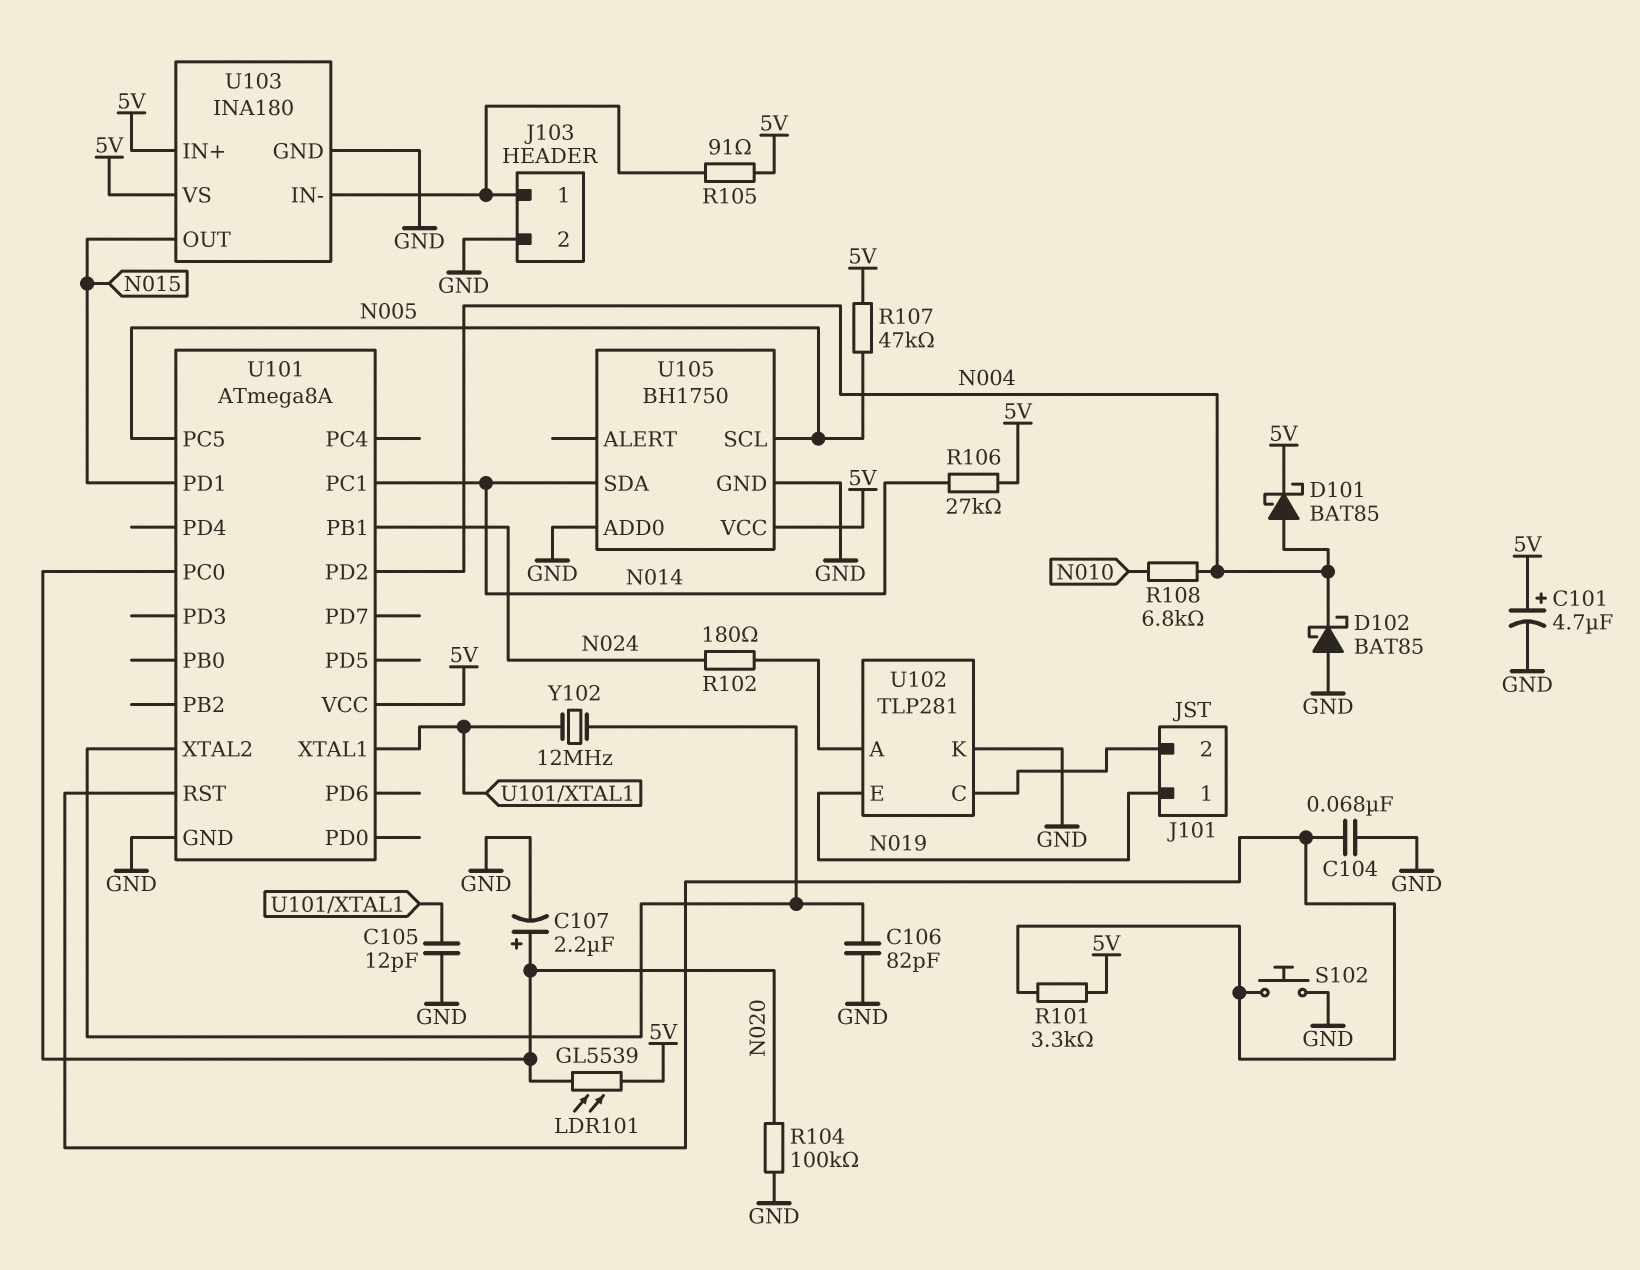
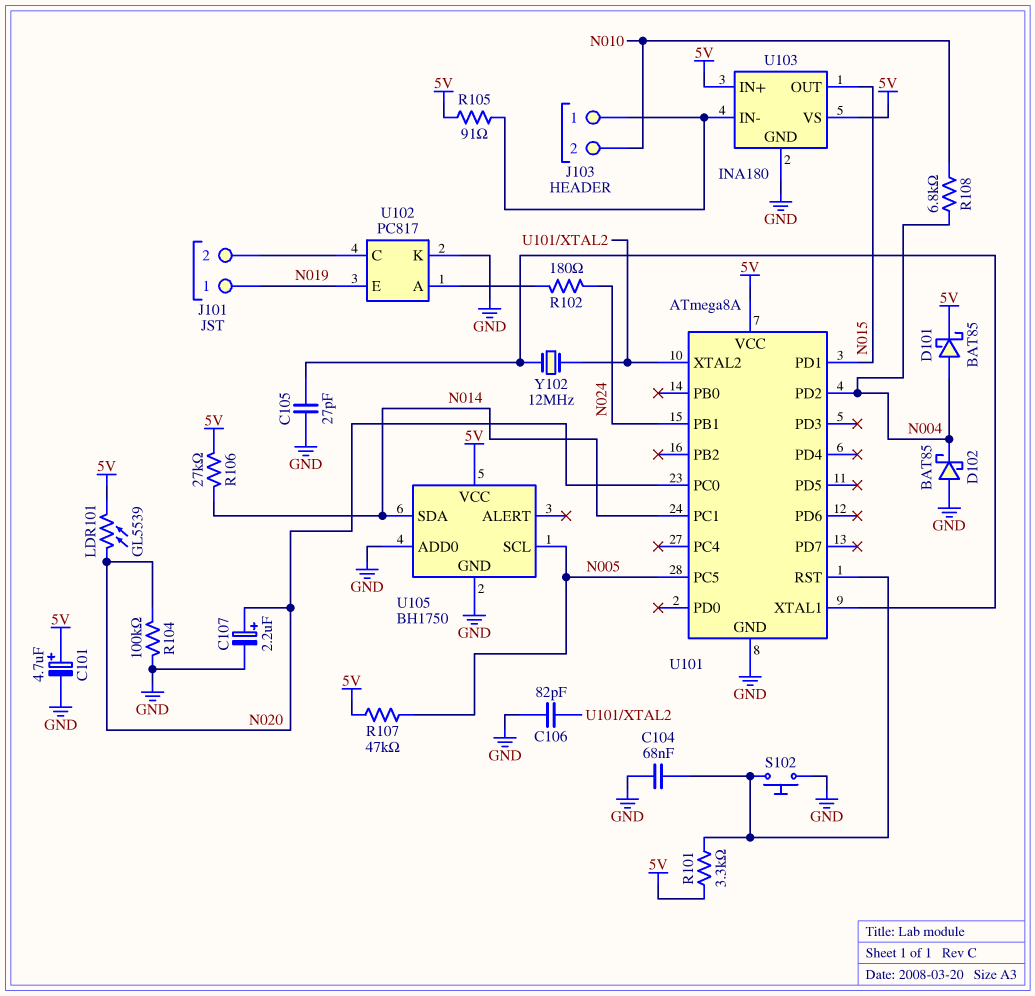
C105: 12pF (GND, U101/XTAL1) -> 27pF (GND, U101/XTAL1)
J103 pin 2: GND -> N010
U102: TLP281 -> PC817

